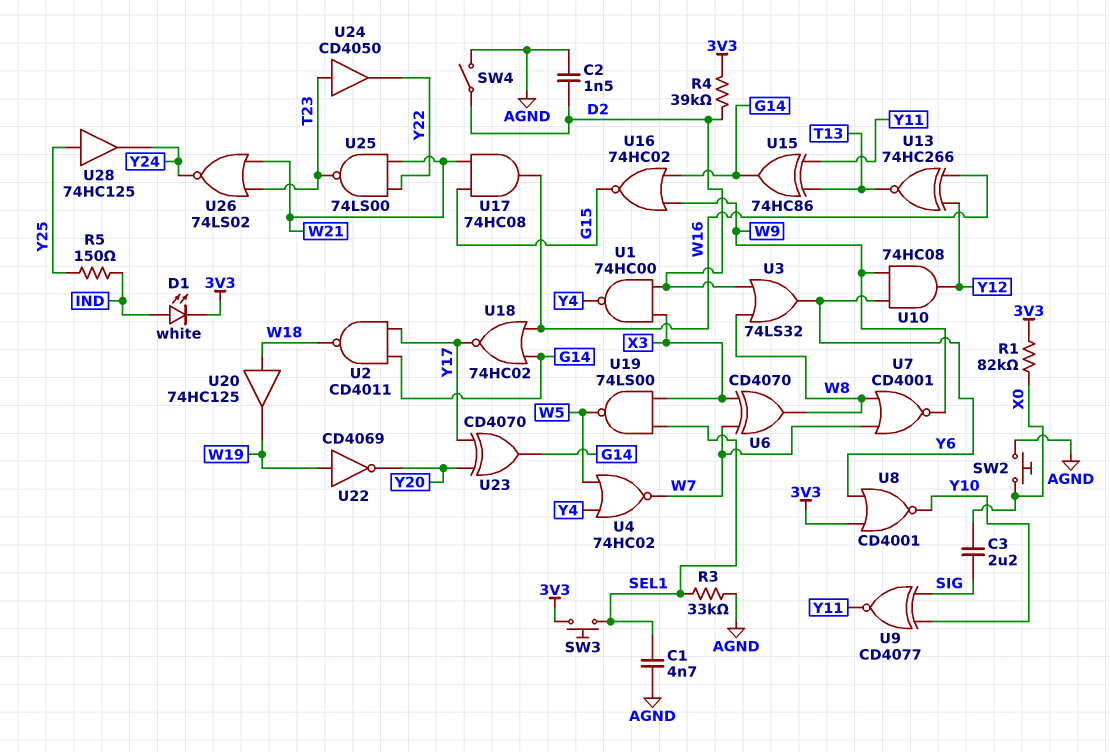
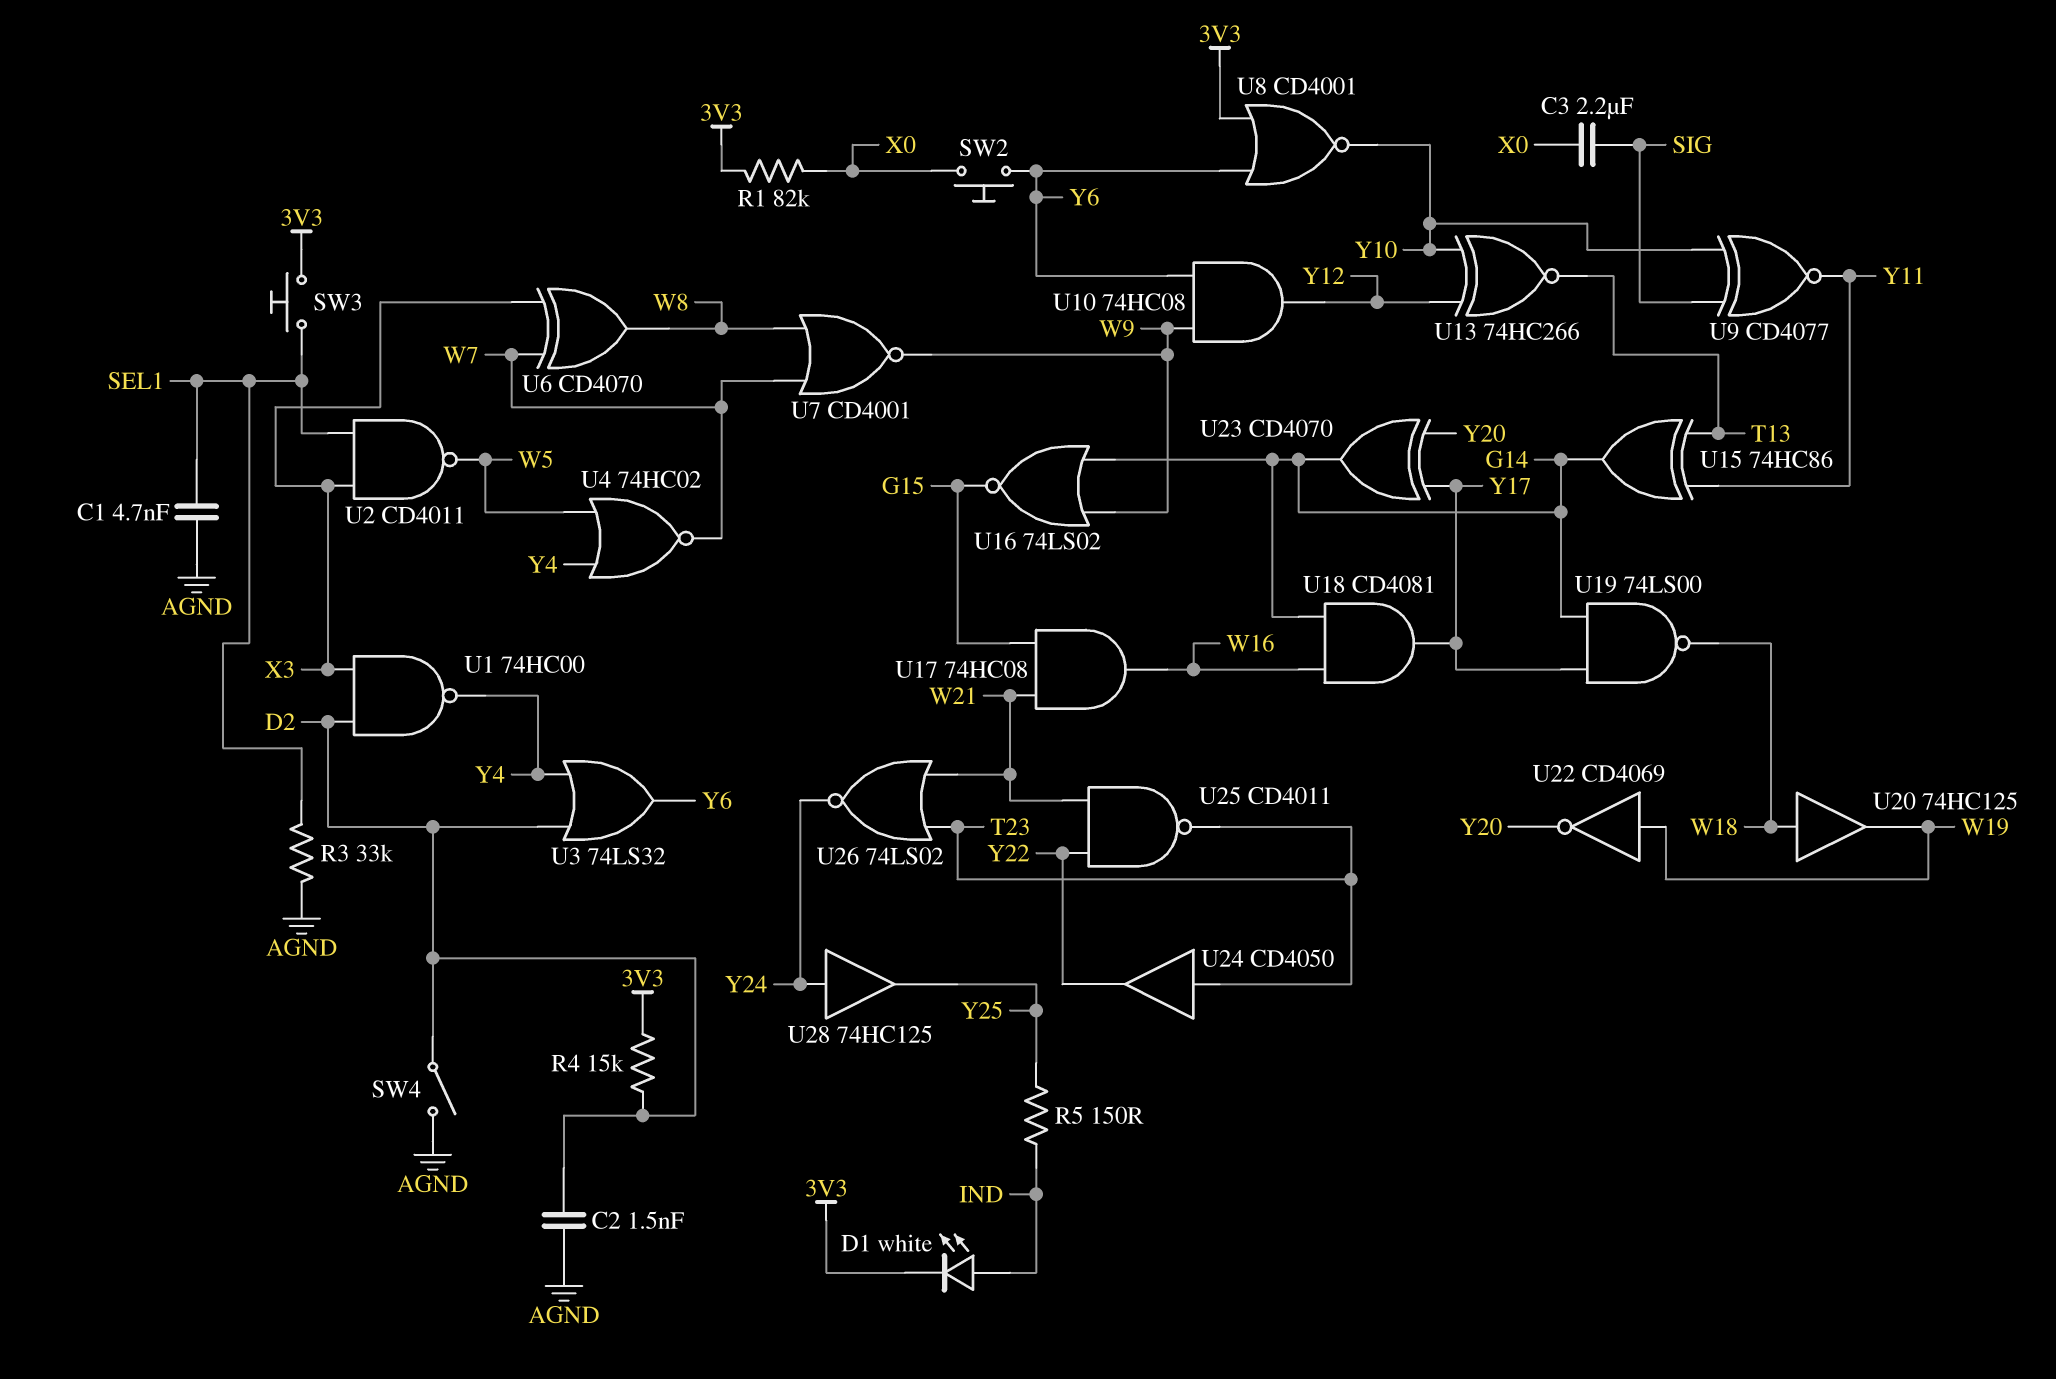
R4: 39k (3V3, D2) -> 15k (3V3, D2)
SW2: button (AGND, X0) -> button (X0, Y6)
U2: NAND CD4011 (in G14, in Y17, out W18) -> NAND CD4011 (in SEL1, in X3, out W5)
U3: OR 74LS32 (in D2, in W8, out Y6) -> OR 74LS32 (in D2, in Y4, out Y6)
U13: XNOR 74HC266 (in W16, in Y12, out T13) -> XNOR 74HC266 (in Y10, in Y12, out T13)
U16: NOR 74HC02 (in G14, in W9, out G15) -> NOR 74LS02 (in G14, in W9, out G15)
U18: NOR 74HC02 (in G14, in W16, out Y17) -> AND CD4081 (in G14, in W16, out Y17)
U19: NAND 74LS00 (in SEL1, in X3, out W5) -> NAND 74LS00 (in G14, in Y17, out W18)
U25: NAND 74LS00 (in W21, in Y22, out T23) -> NAND CD4011 (in W21, in Y22, out T23)
U28: buffer 74HC125 (in Y25, out Y24) -> buffer 74HC125 (in Y24, out Y25)

